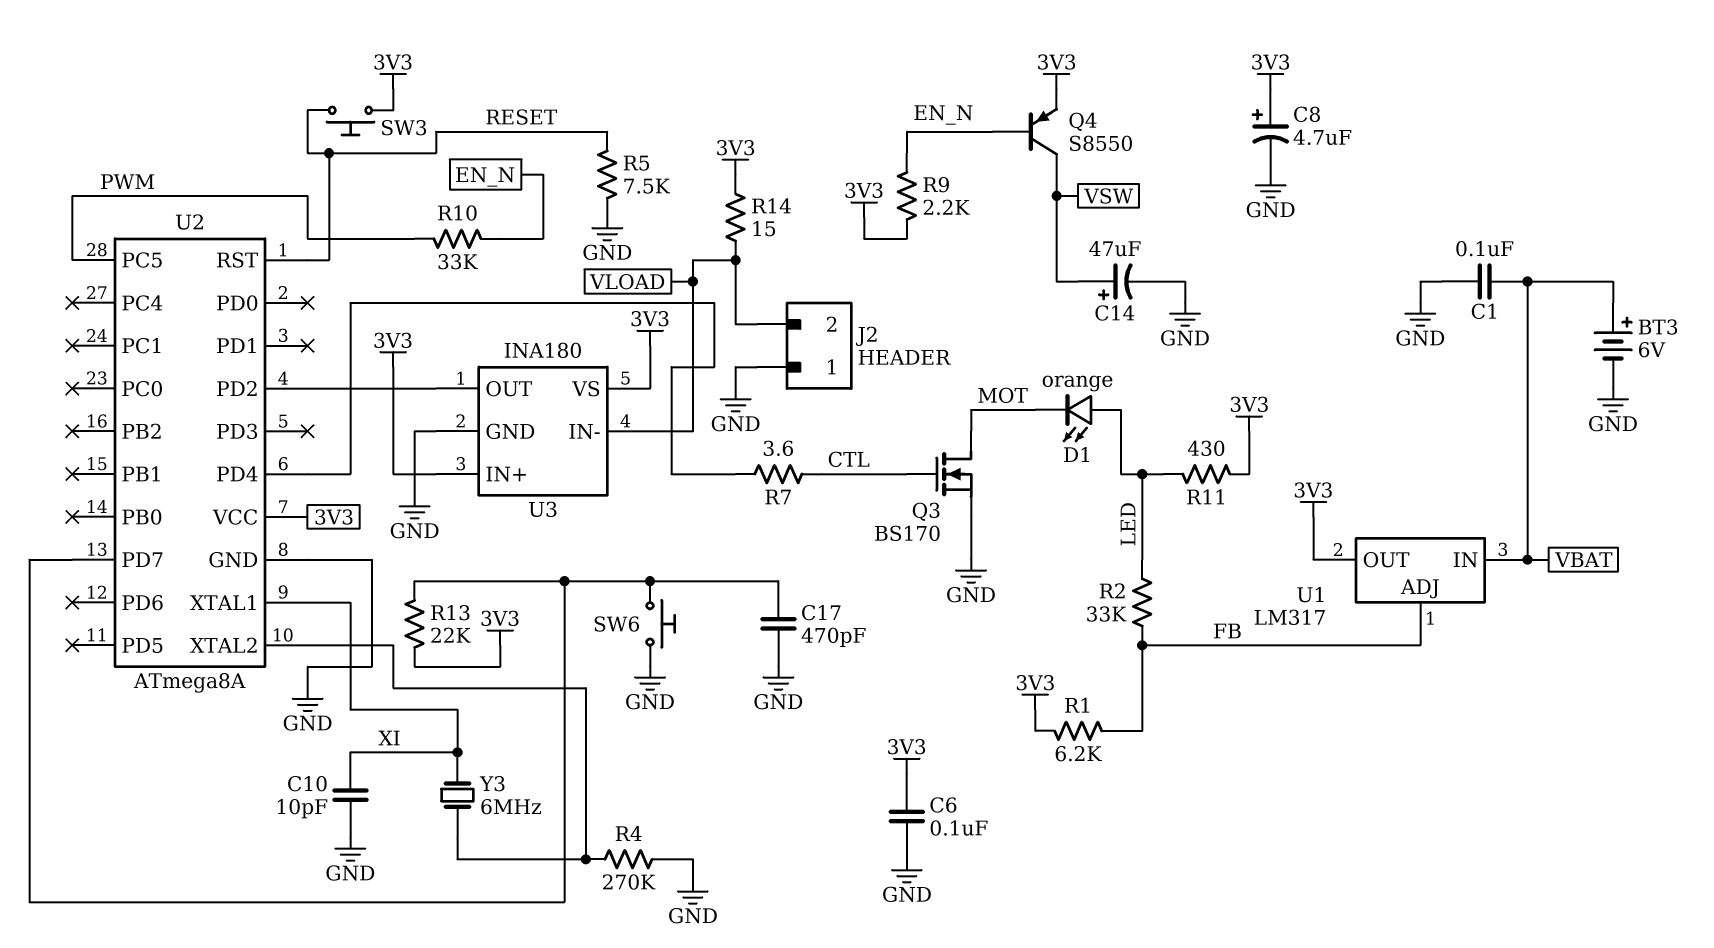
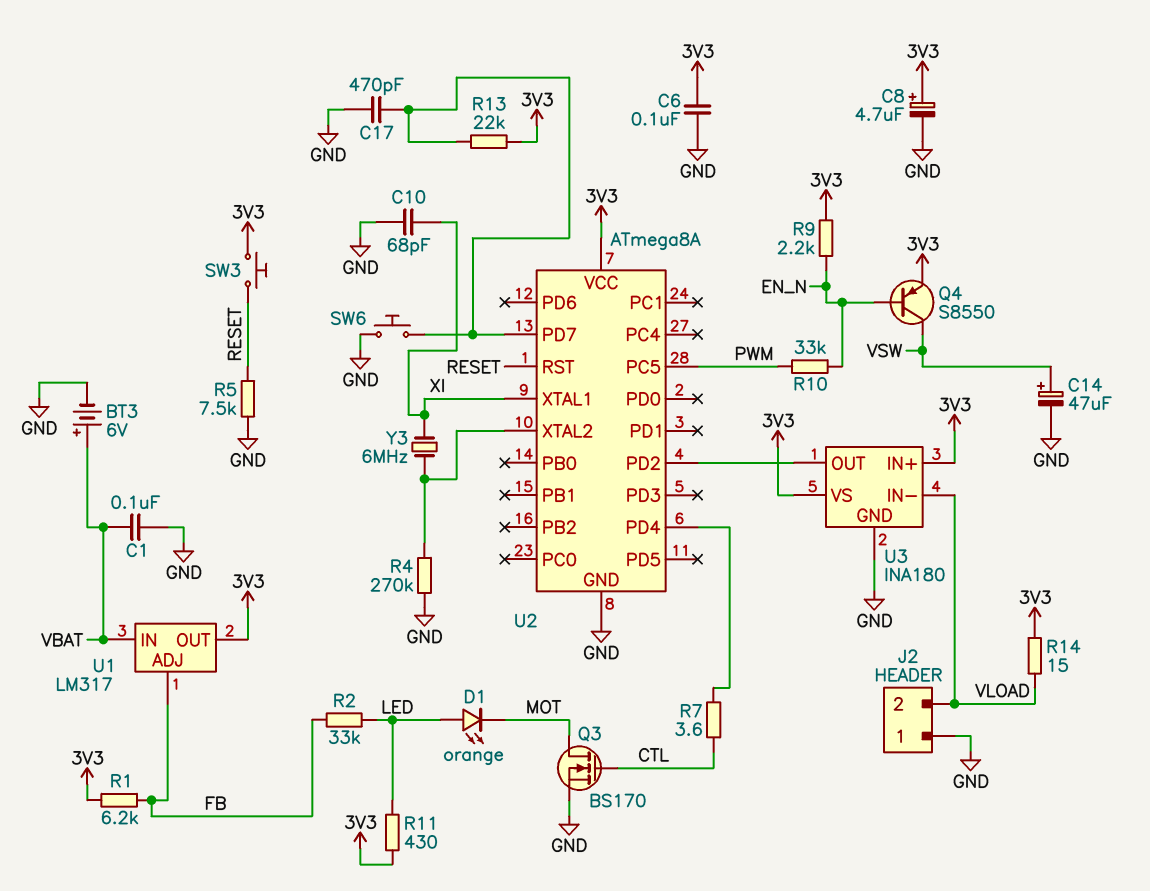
C10: 10pF (GND, XI) -> 68pF (GND, XI)

